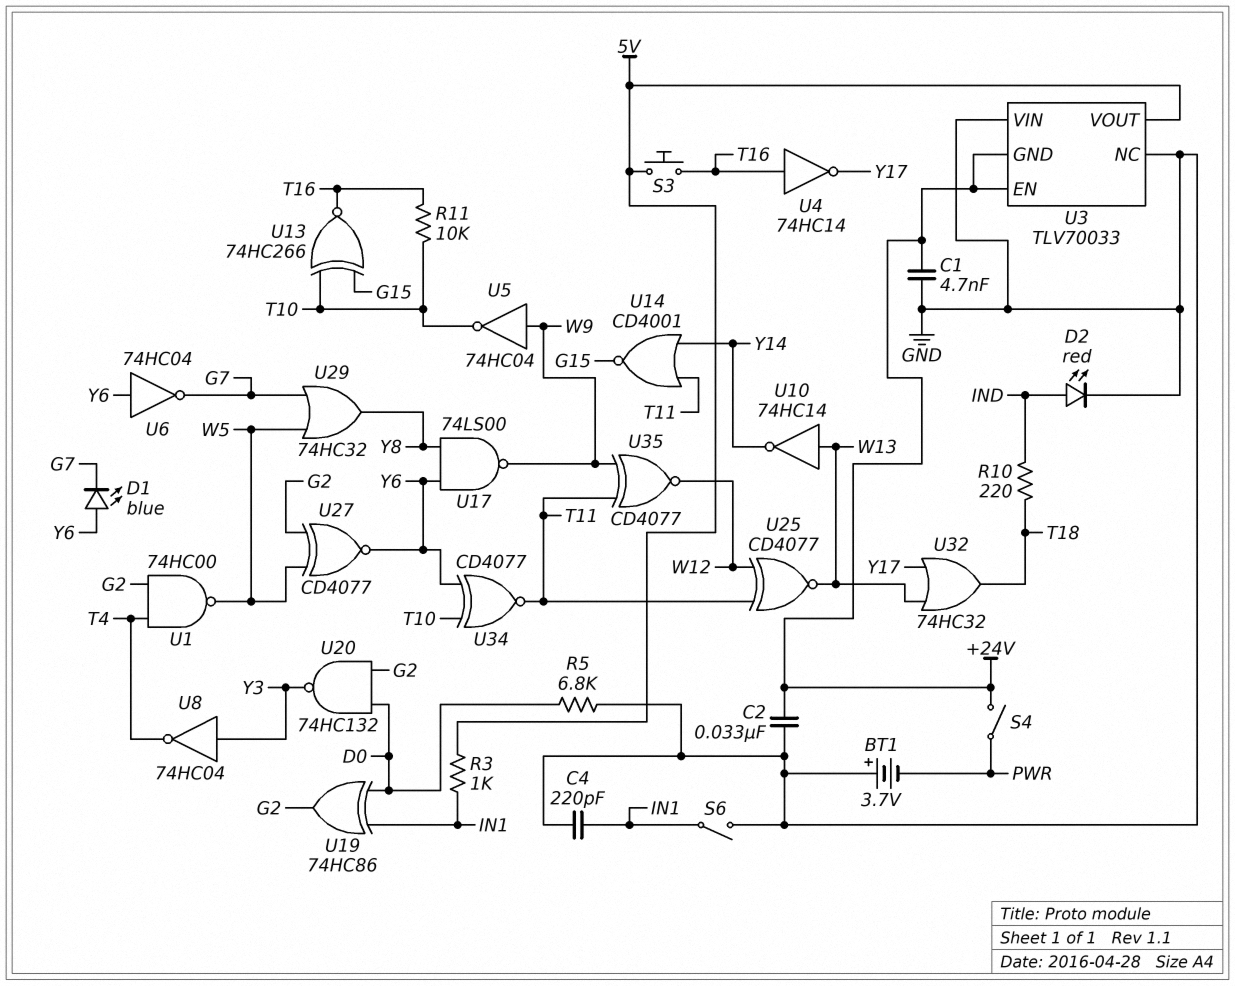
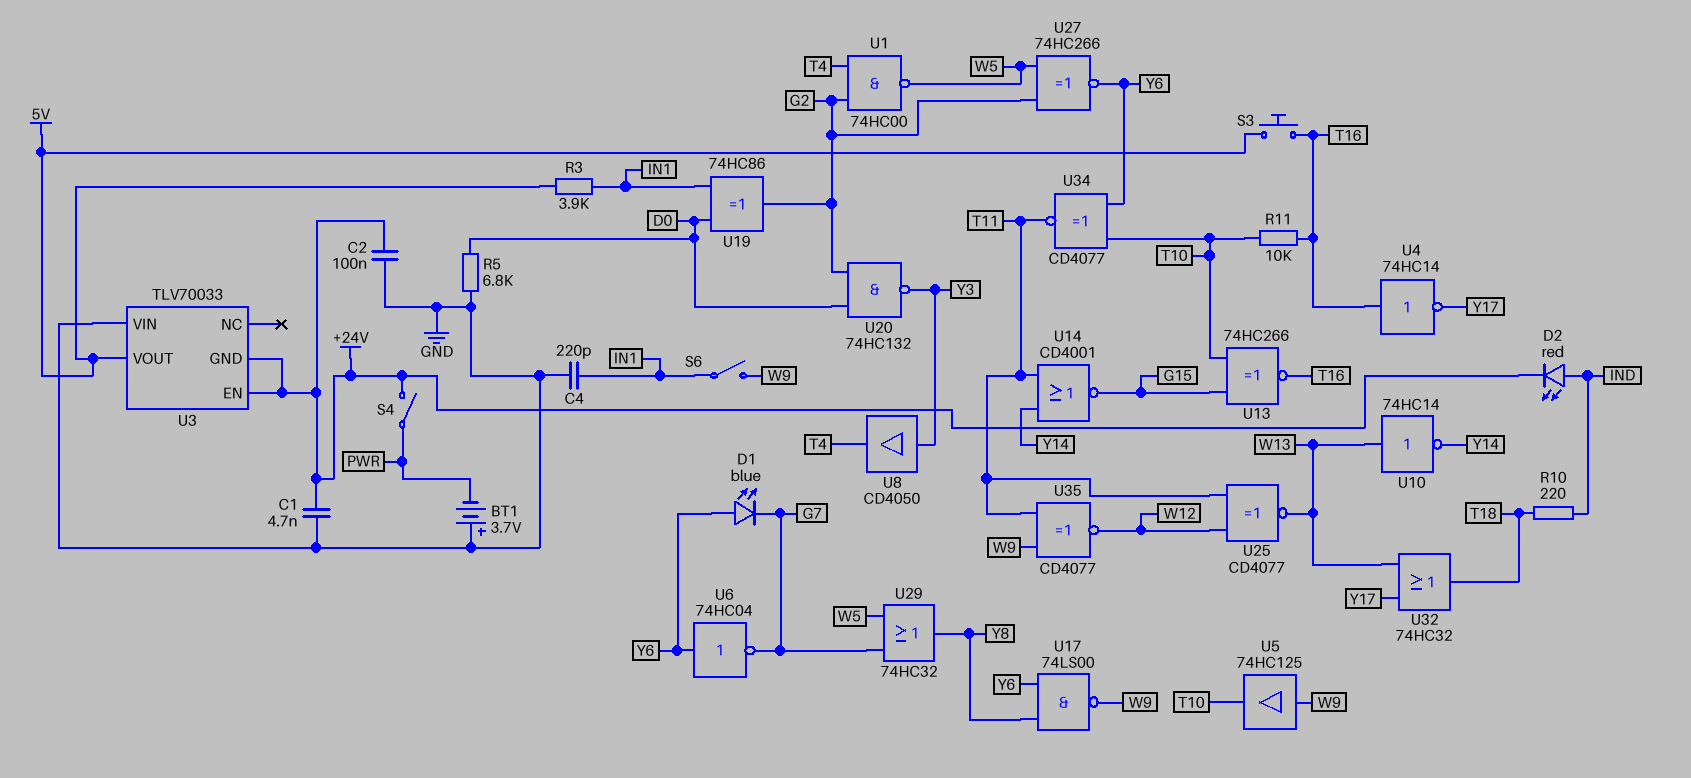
C2: 33nF (+24V, GND) -> 100nF (+24V, GND)
D2: LED red (A IND, K GND) -> LED red (A IND, K +24V)
R3: 1k (5V, IN1) -> 3.9k (5V, IN1)
S6: switch (GND, IN1) -> switch (IN1, W9)
U3 pin NC: GND -> none
U5: NOT 74HC04 (in W9, out T10) -> buffer 74HC125 (in W9, out T10)
U8: NOT 74HC04 (in Y3, out T4) -> buffer CD4050 (in Y3, out T4)
U27: XNOR CD4077 (in G2, in W5, out Y6) -> XNOR 74HC266 (in G2, in W5, out Y6)

